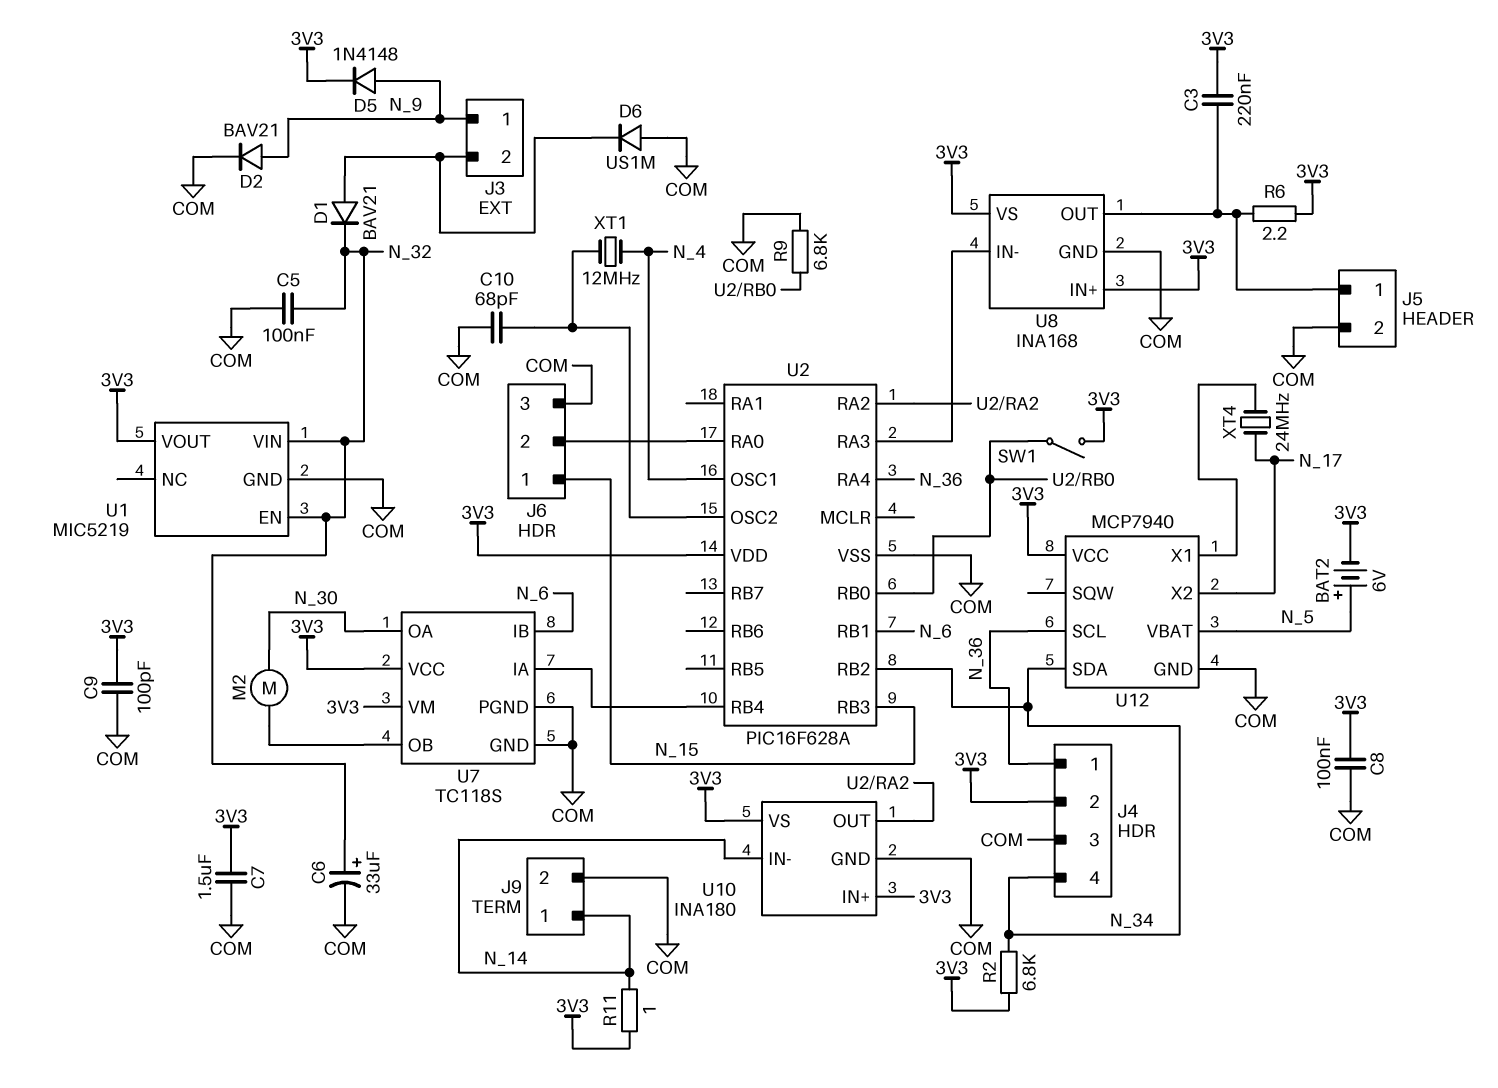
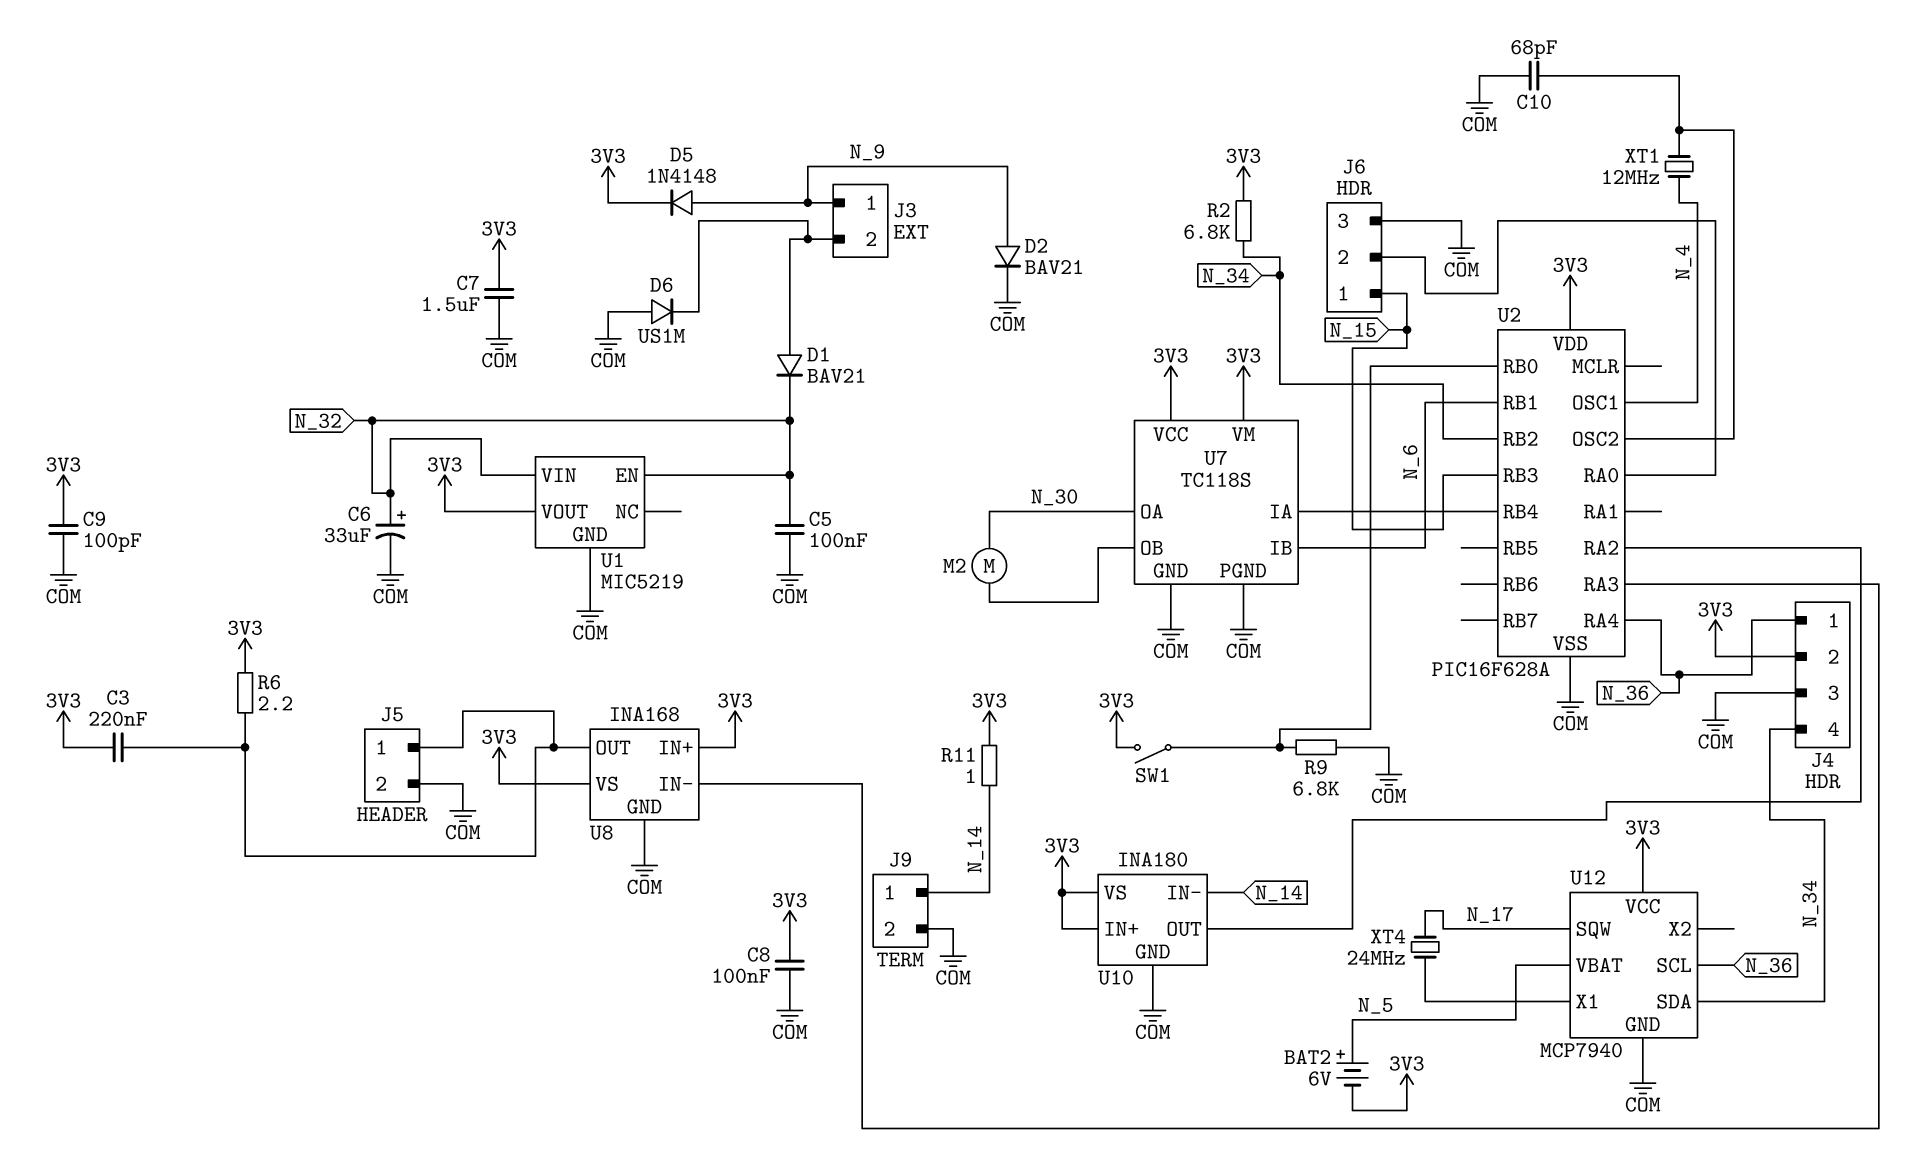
U12 pin SQW: none -> N_17
U12 pin X2: N_17 -> none

